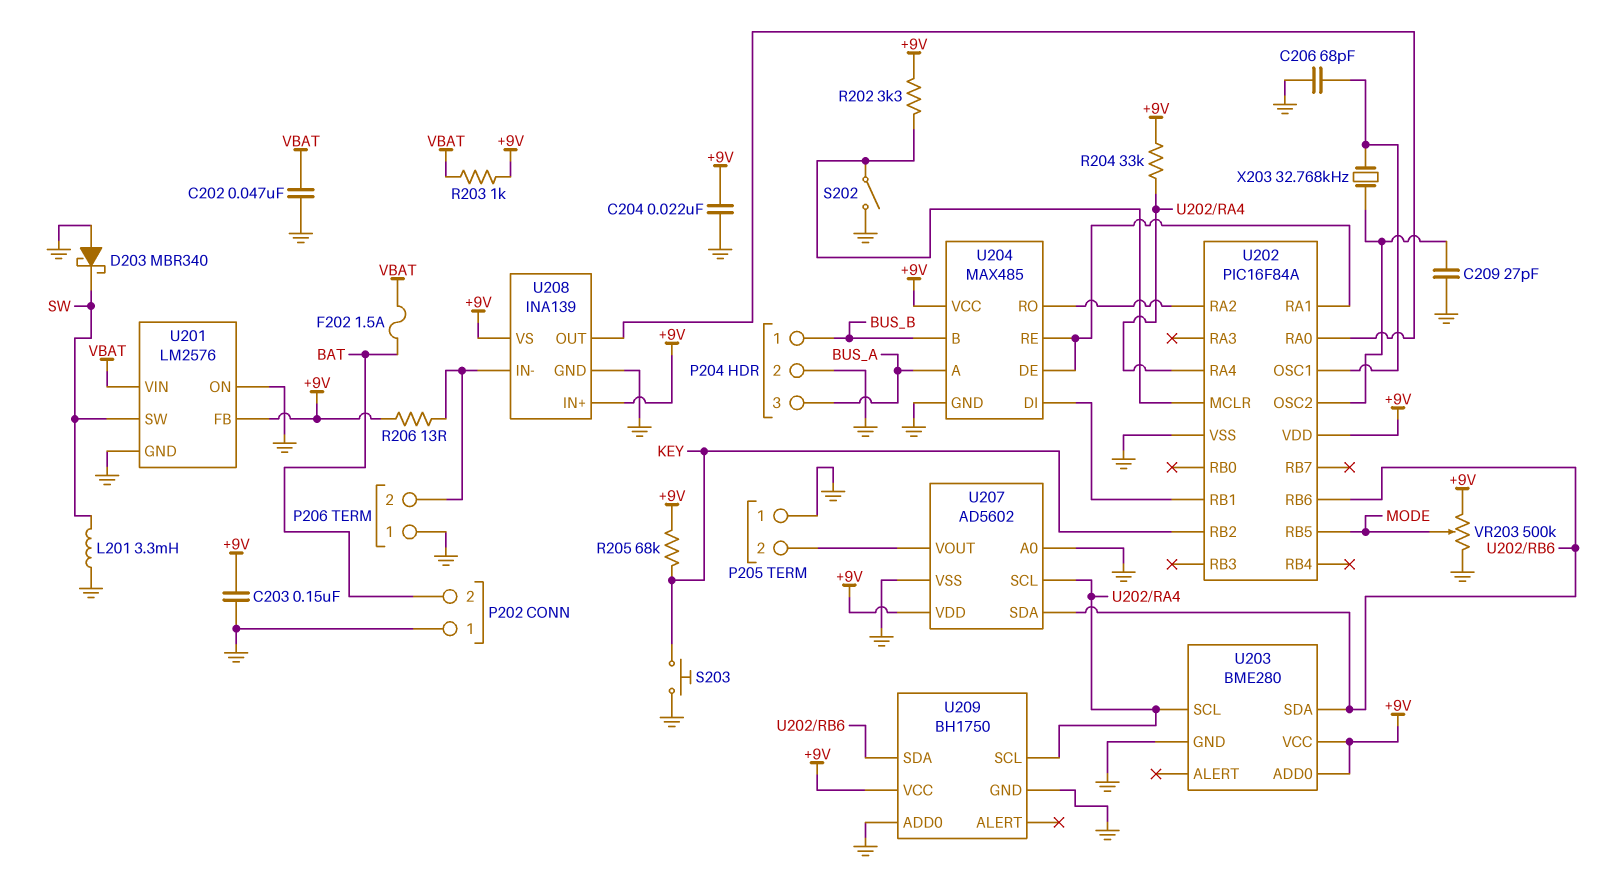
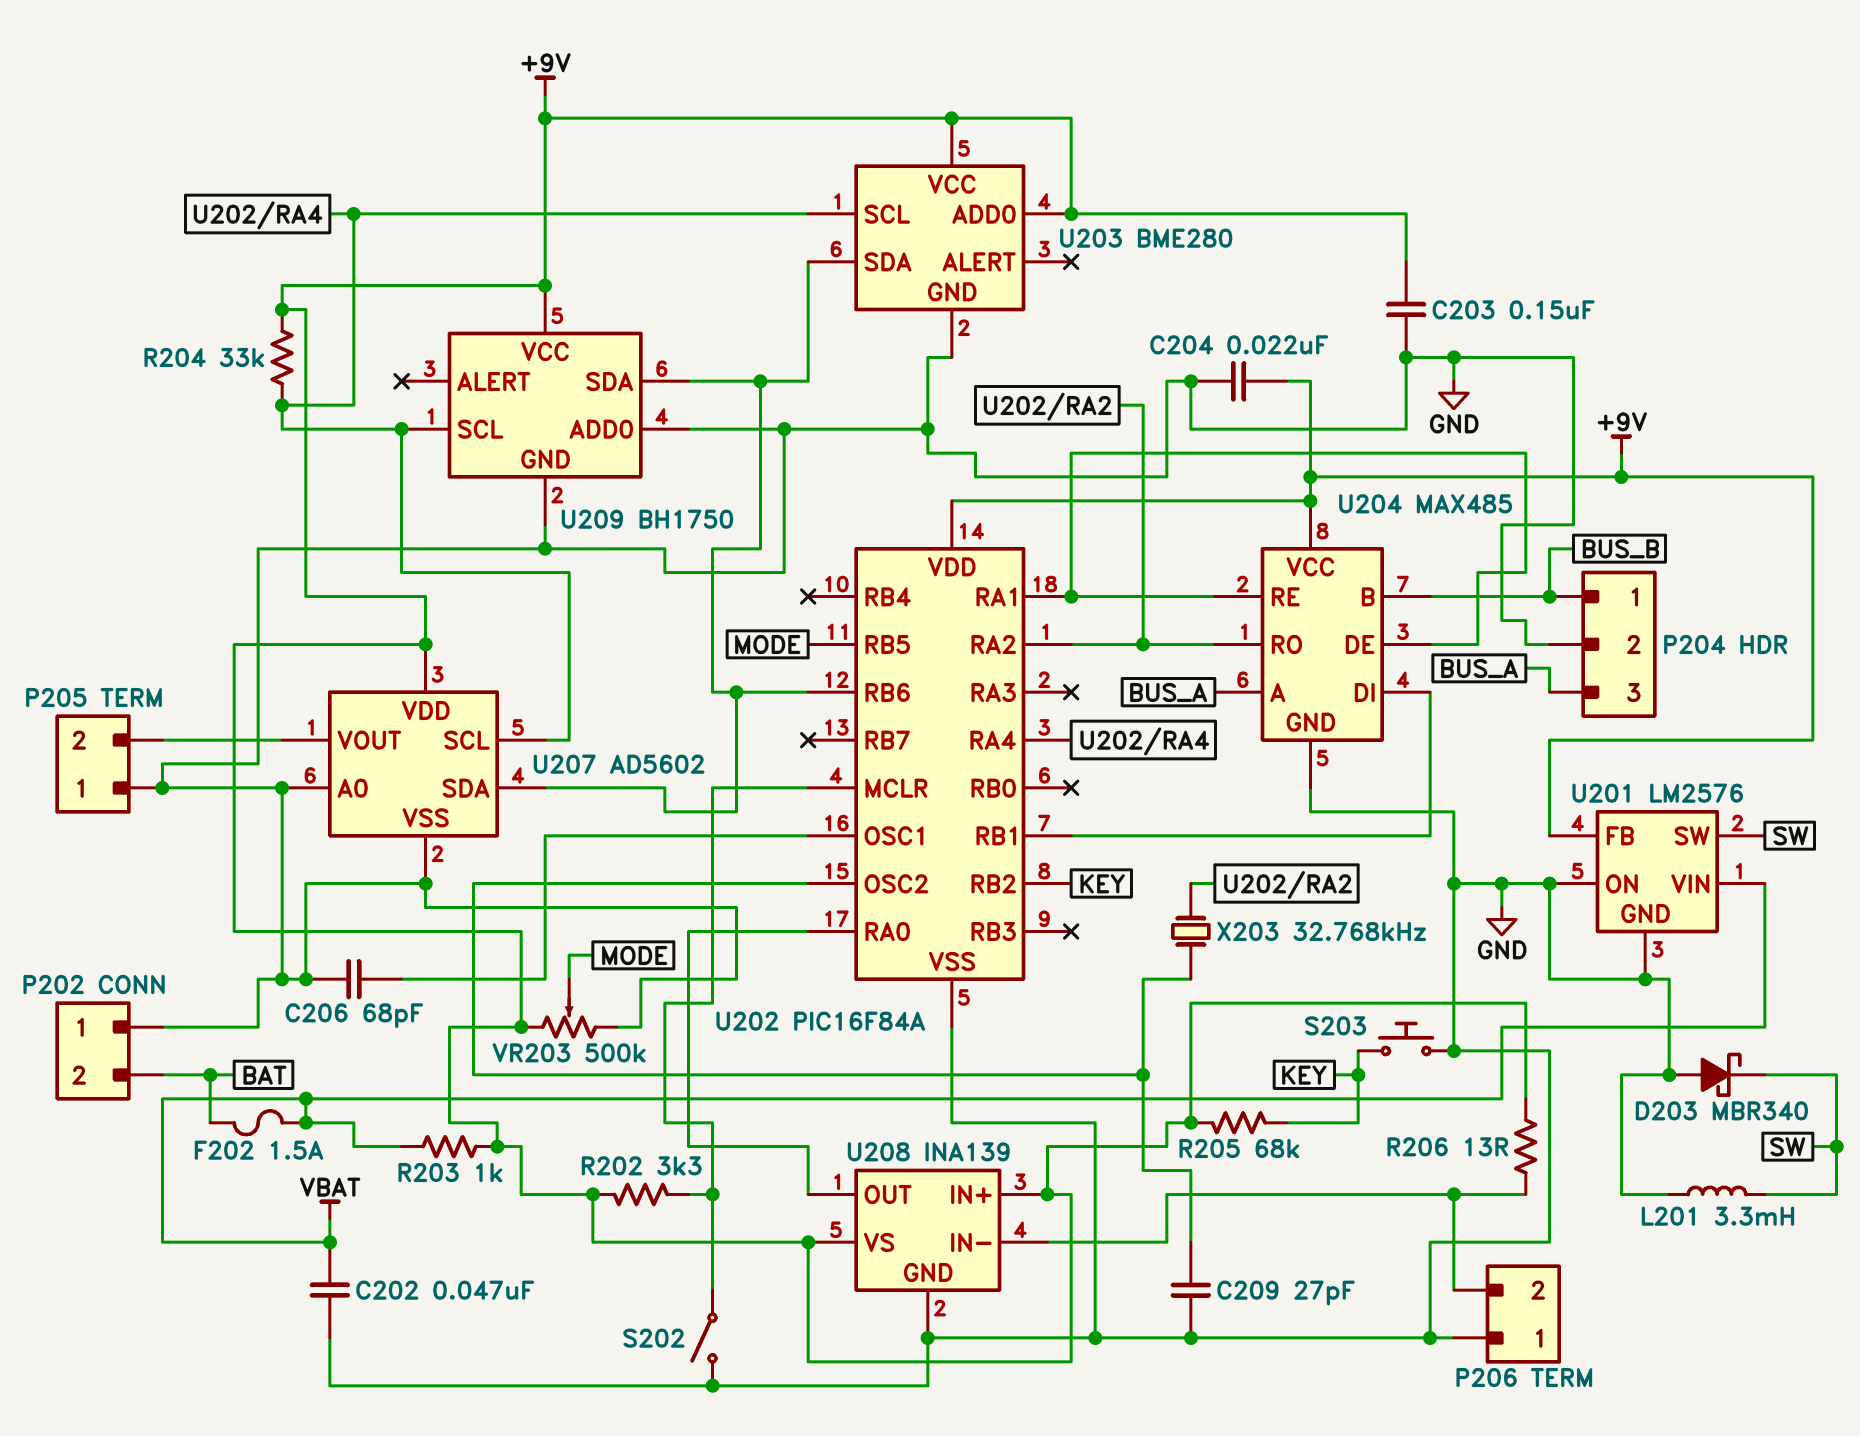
X203: 32.768kHz (U202/OSC1, U202/OSC2) -> 32.768kHz (U202/OSC2, U202/RA2)

